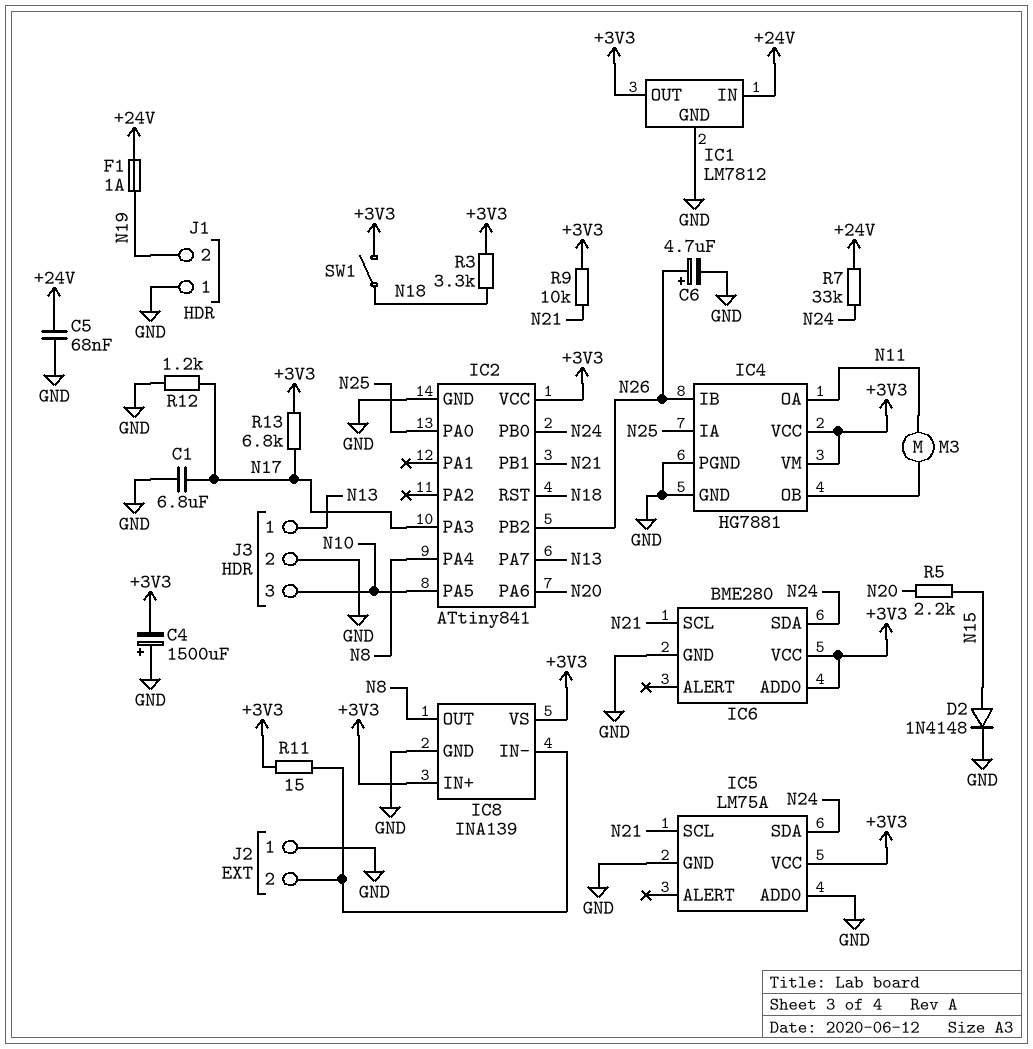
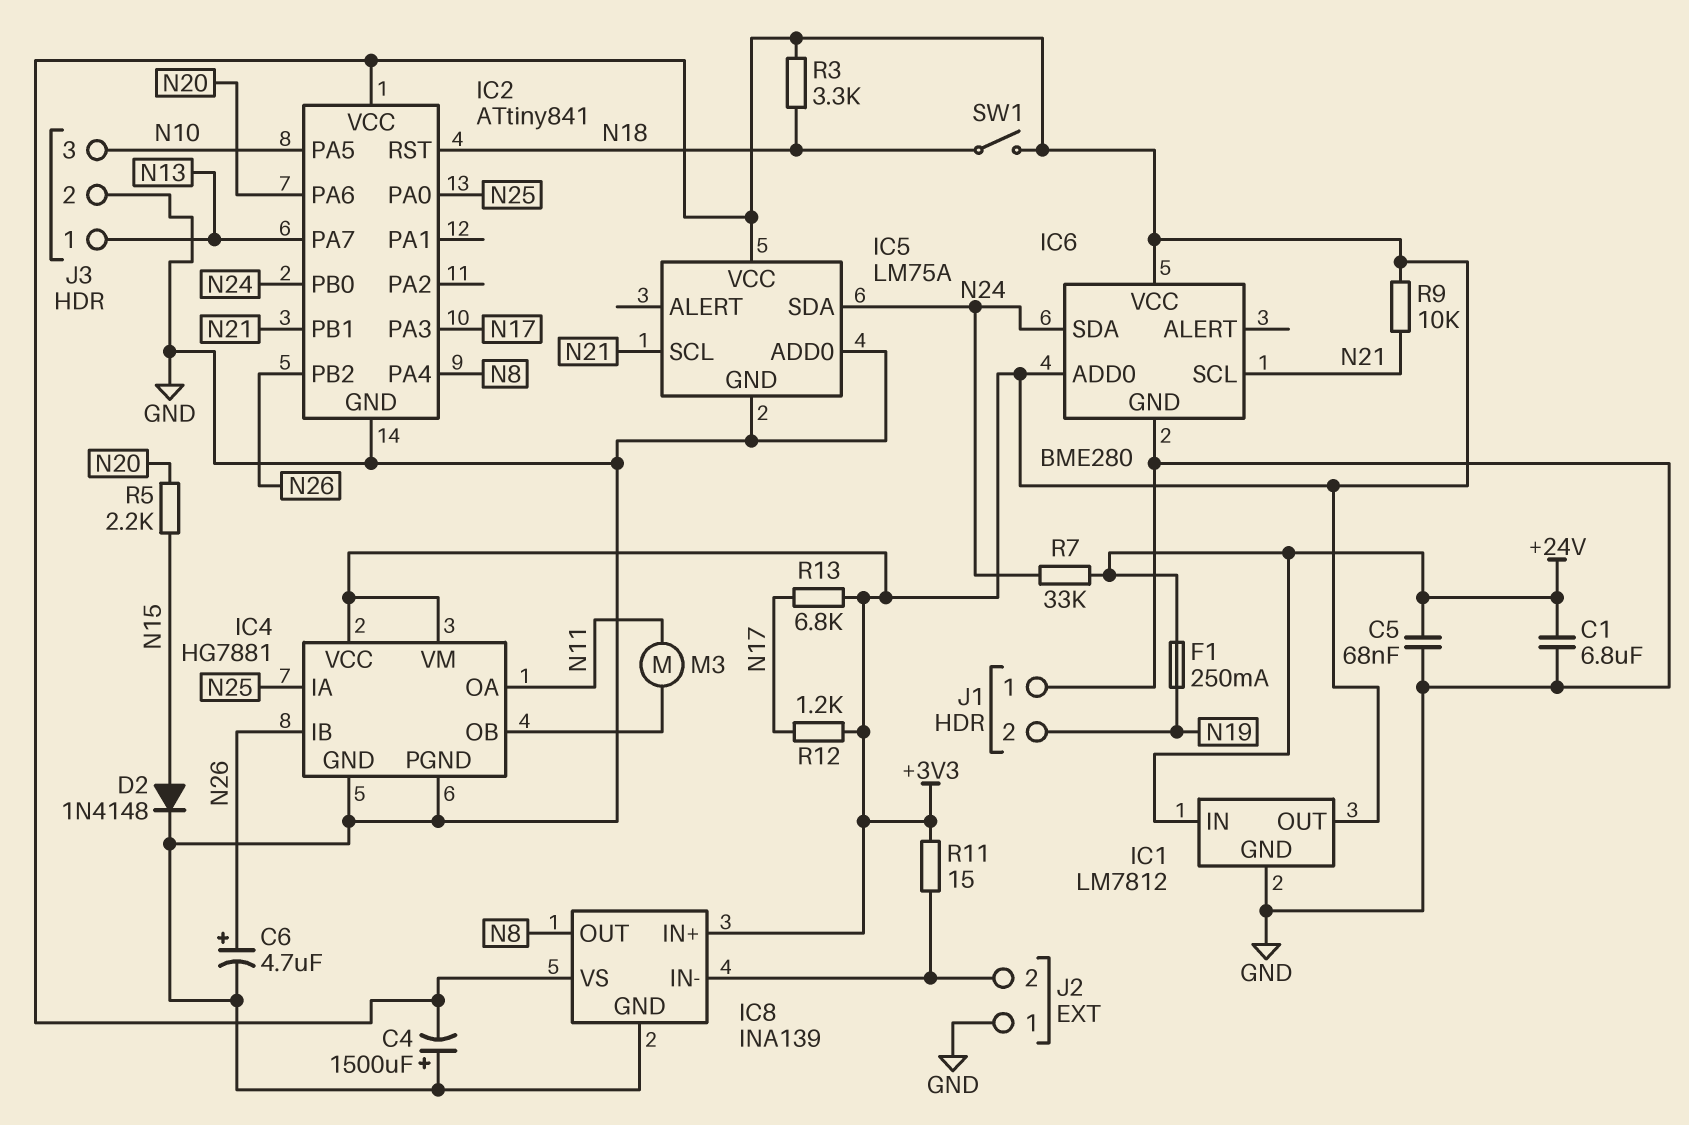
C1: 6.8uF (GND, N17) -> 6.8uF (+24V, GND)
F1: 1A (+24V, N19) -> 250mA (+24V, N19)
R12: 1.2k (GND, N17) -> 1.2k (+3V3, N17)

